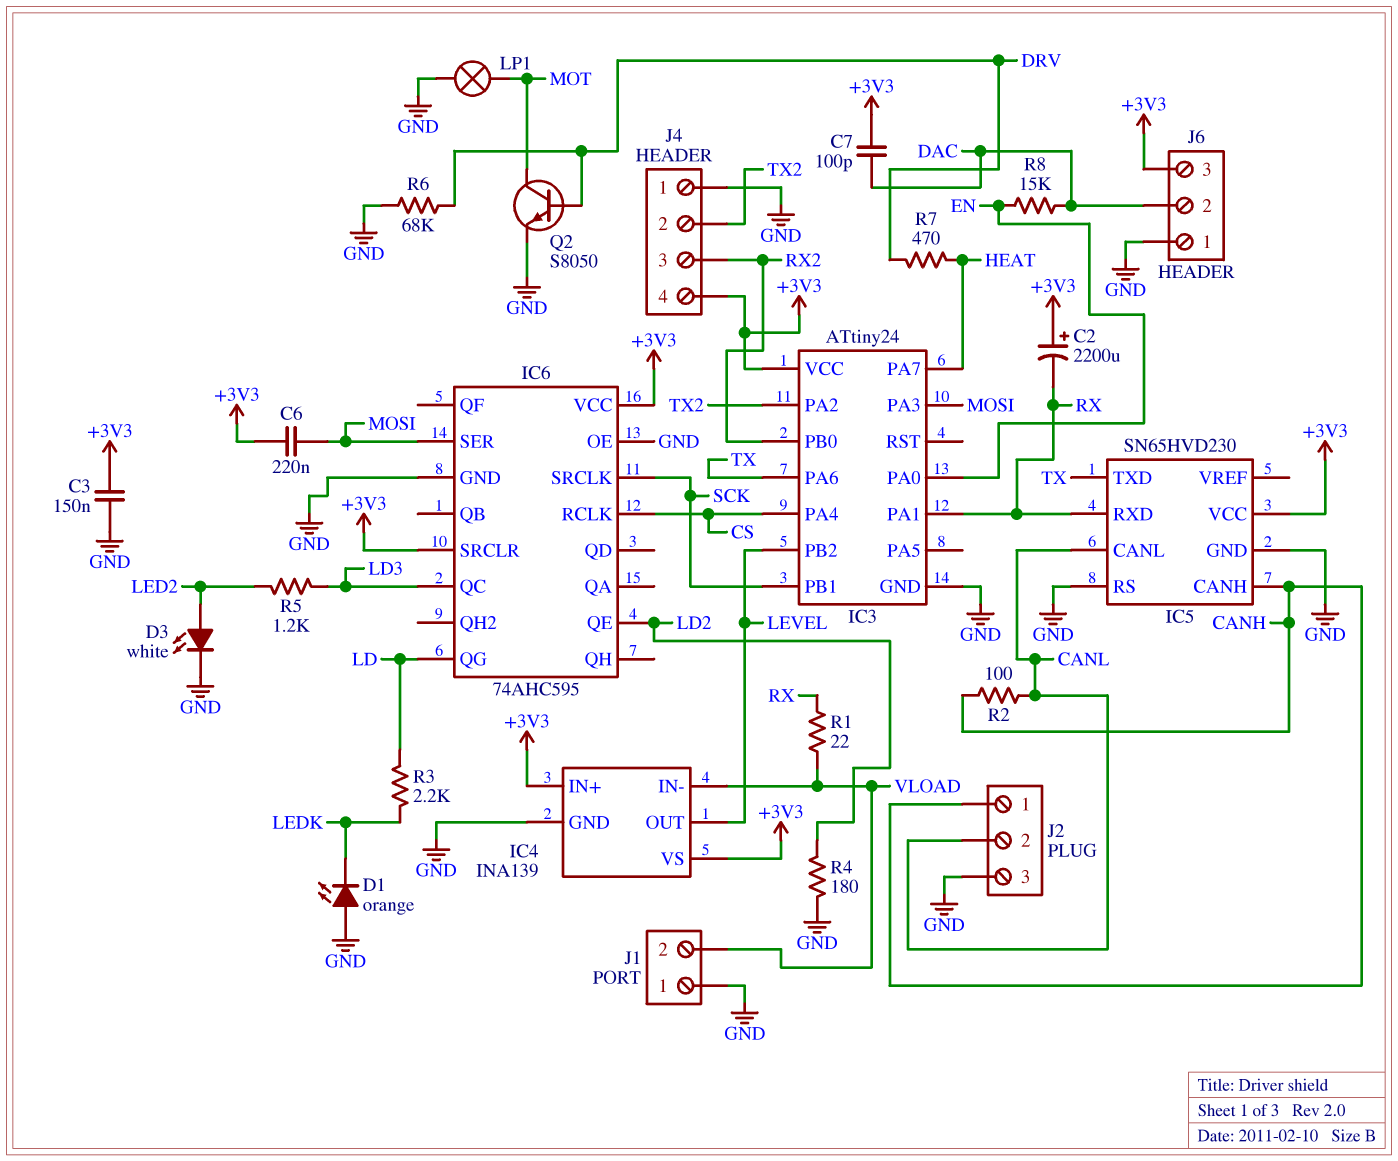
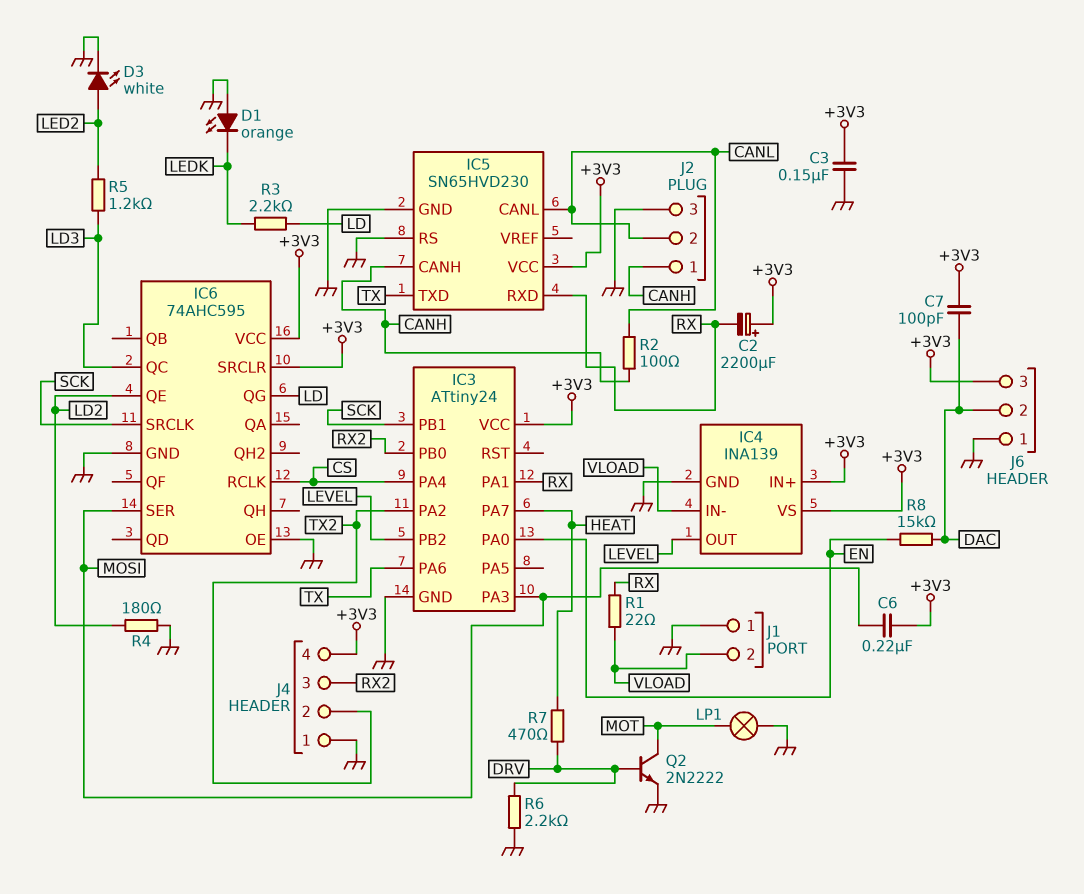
Q2: NPN S8050 (B DRV, C MOT, E GND) -> NPN 2N2222 (B DRV, C MOT, E GND)
R6: 68k (DRV, GND) -> 2.2k (DRV, GND)

